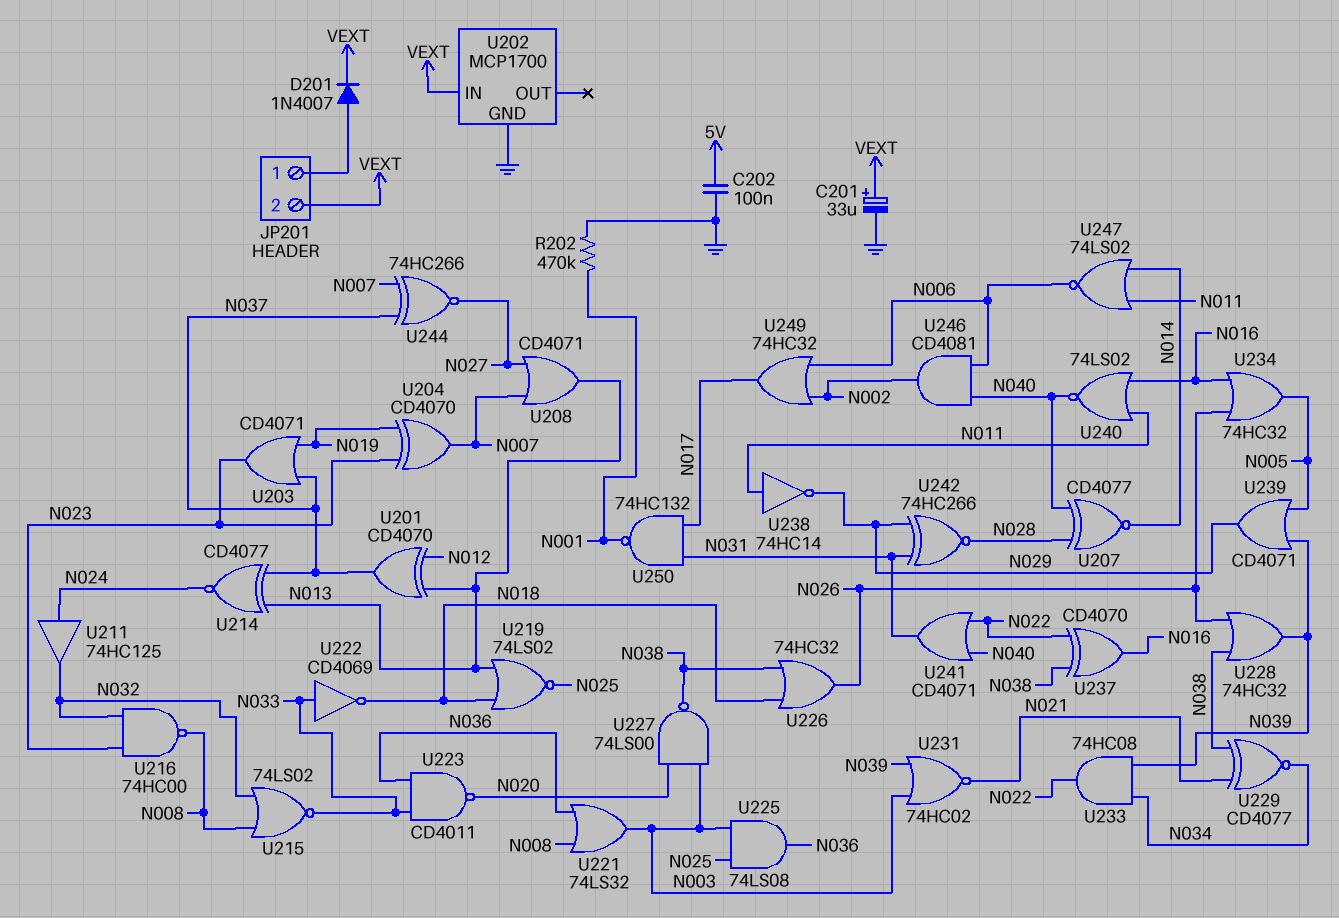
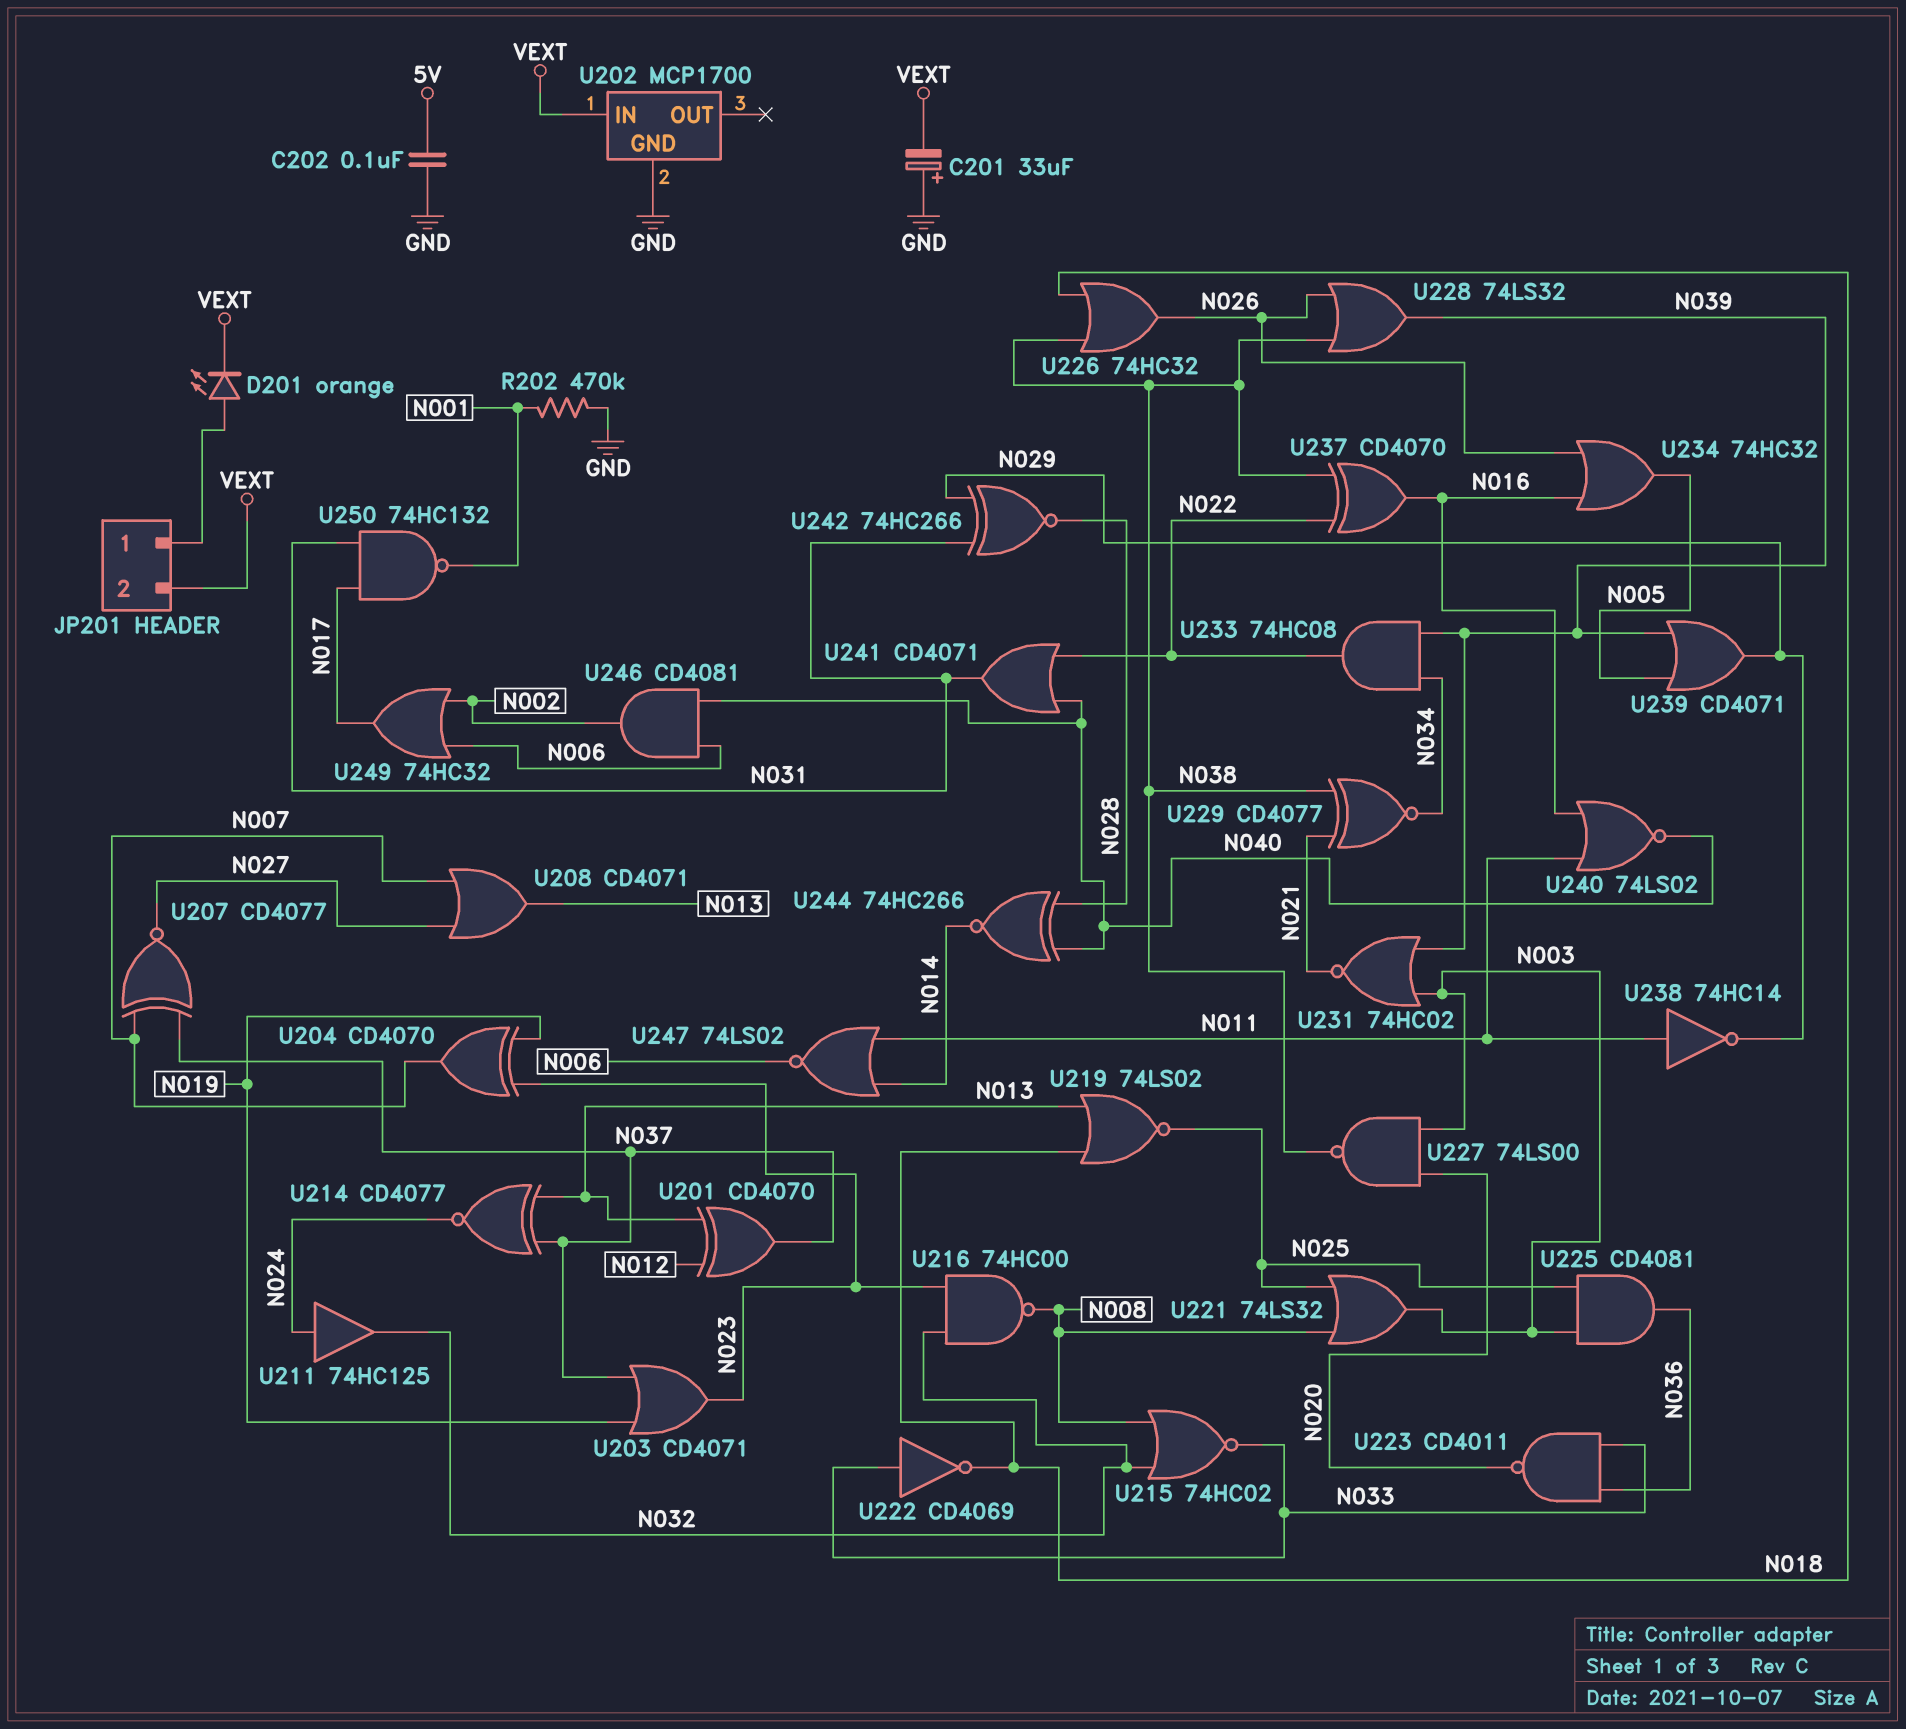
C201: 33uF (plus VEXT, minus GND) -> 33uF (plus GND, minus VEXT)
D201: diode 1N4007 (A JP201/1, K VEXT) -> LED orange (A JP201/1, K VEXT)
U207: XNOR CD4077 (in N028, in N040, out N014) -> XNOR CD4077 (in N007, in N037, out N027)
U215: NOR 74LS02 (in N008, in N032, out N033) -> NOR 74HC02 (in N008, in N032, out N033)
U221: OR 74LS32 (in N008, in N036, out N003) -> OR 74LS32 (in N008, in N025, out N003)
U225: AND 74LS08 (in N003, in N025, out N036) -> AND CD4081 (in N003, in N025, out N036)
U228: OR 74HC32 (in N026, in N038, out N039) -> OR 74LS32 (in N026, in N038, out N039)
U244: XNOR 74HC266 (in N007, in N037, out N027) -> XNOR 74HC266 (in N028, in N040, out N014)

